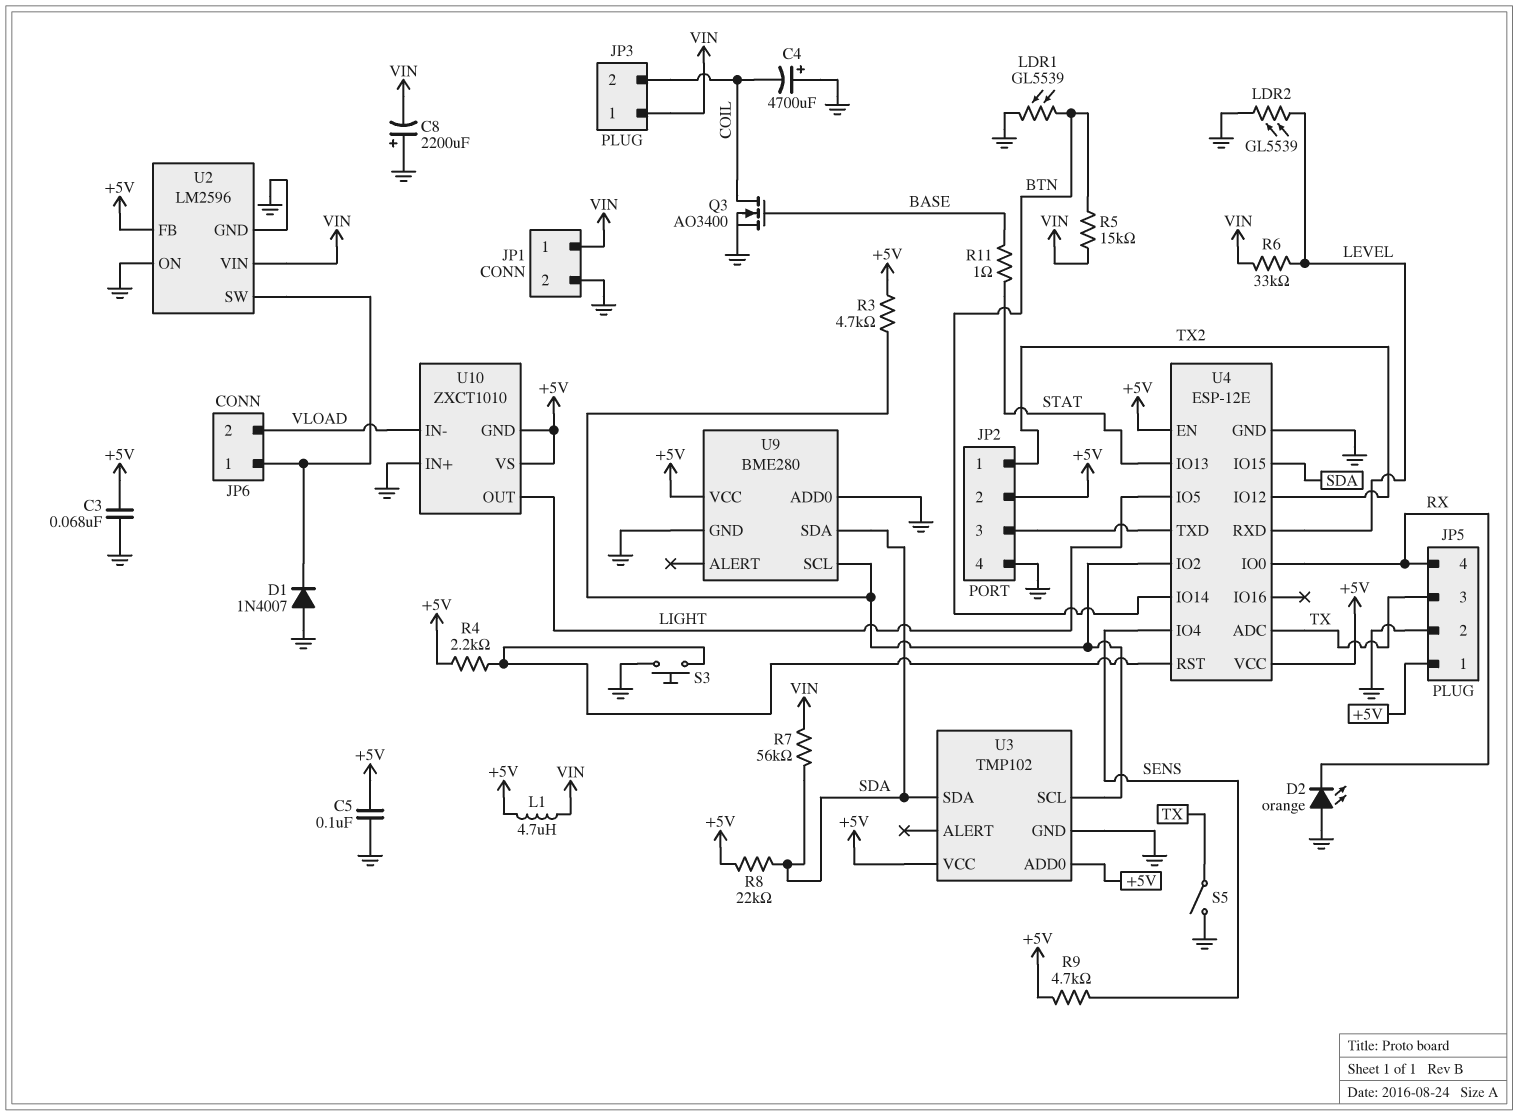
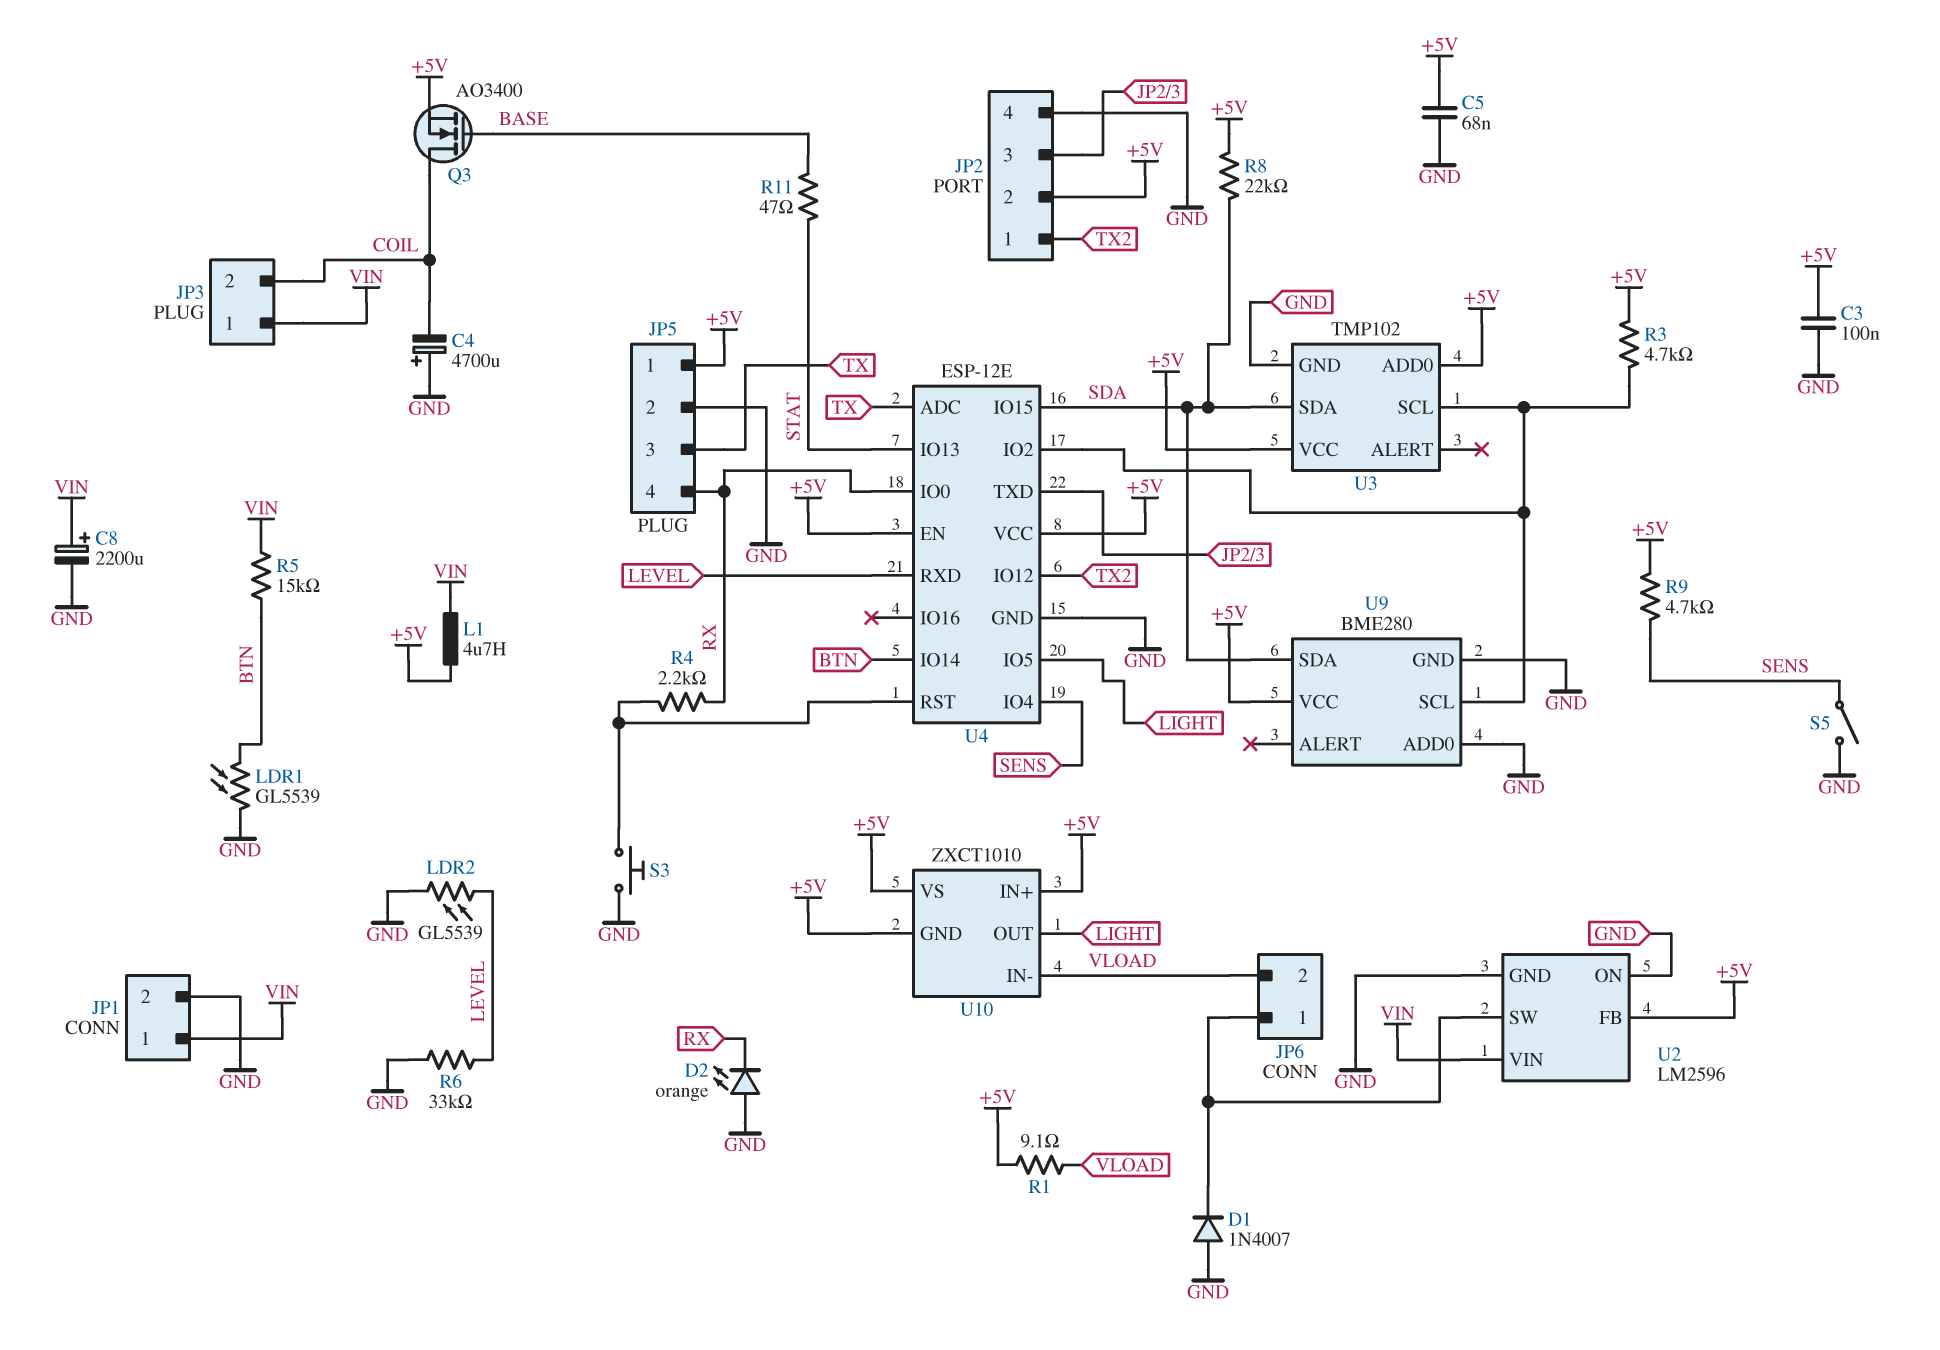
C3: 68nF (+5V, GND) -> 100nF (+5V, GND)
C5: 100nF (+5V, GND) -> 68nF (+5V, GND)
C8: 2200uF (plus GND, minus VIN) -> 2200uF (plus VIN, minus GND)
Q3: NMOS AO3400 (G BASE, D COIL, S GND) -> NMOS AO3400 (G BASE, D COIL, S +5V)
R1: none -> 9.1 (+5V, VLOAD)
R4: 2.2k (+5V, U4/RST) -> 2.2k (RX, U4/RST)
R6: 33k (LEVEL, VIN) -> 33k (GND, LEVEL)
R7: 56k (SDA, VIN) -> none
R11: 1 (BASE, STAT) -> 47 (BASE, STAT)
S5: switch (GND, TX) -> switch (GND, SENS)
U10 pin IN+: GND -> +5V

